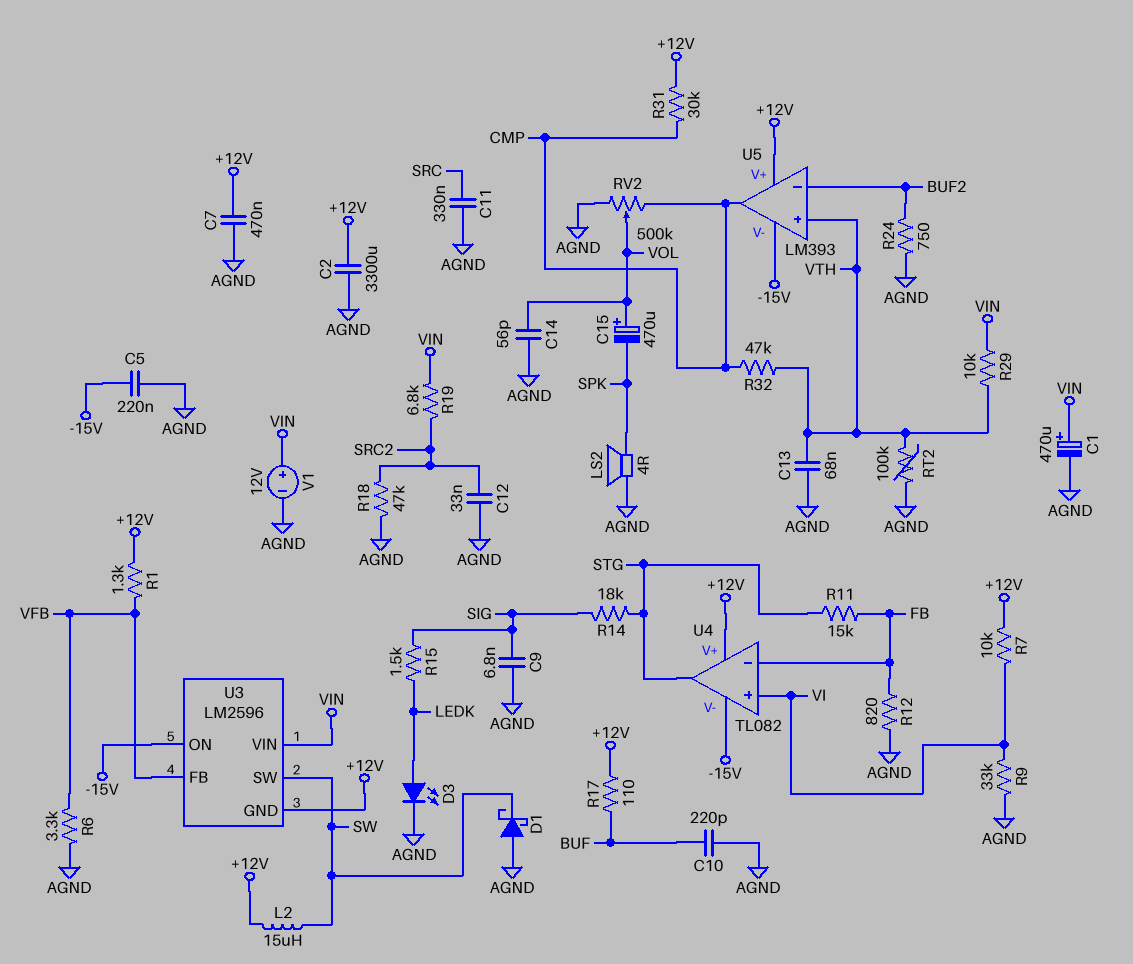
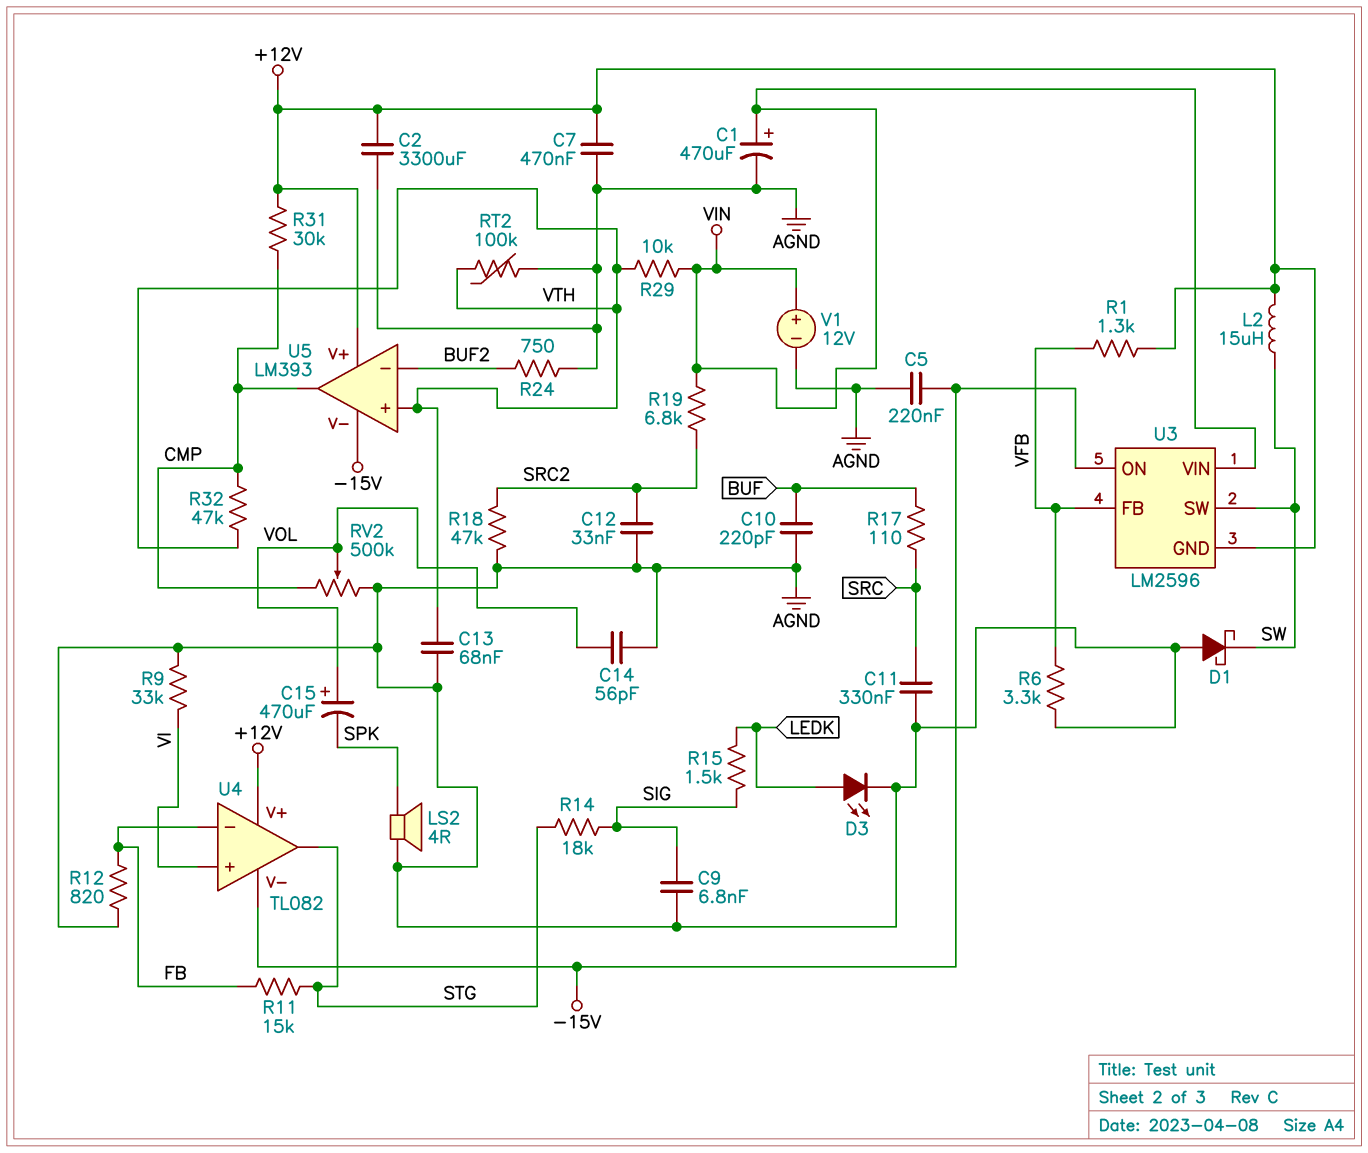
R7: 10k (+12V, VI) -> none
R17: 110 (+12V, BUF) -> 110 (BUF, SRC)

